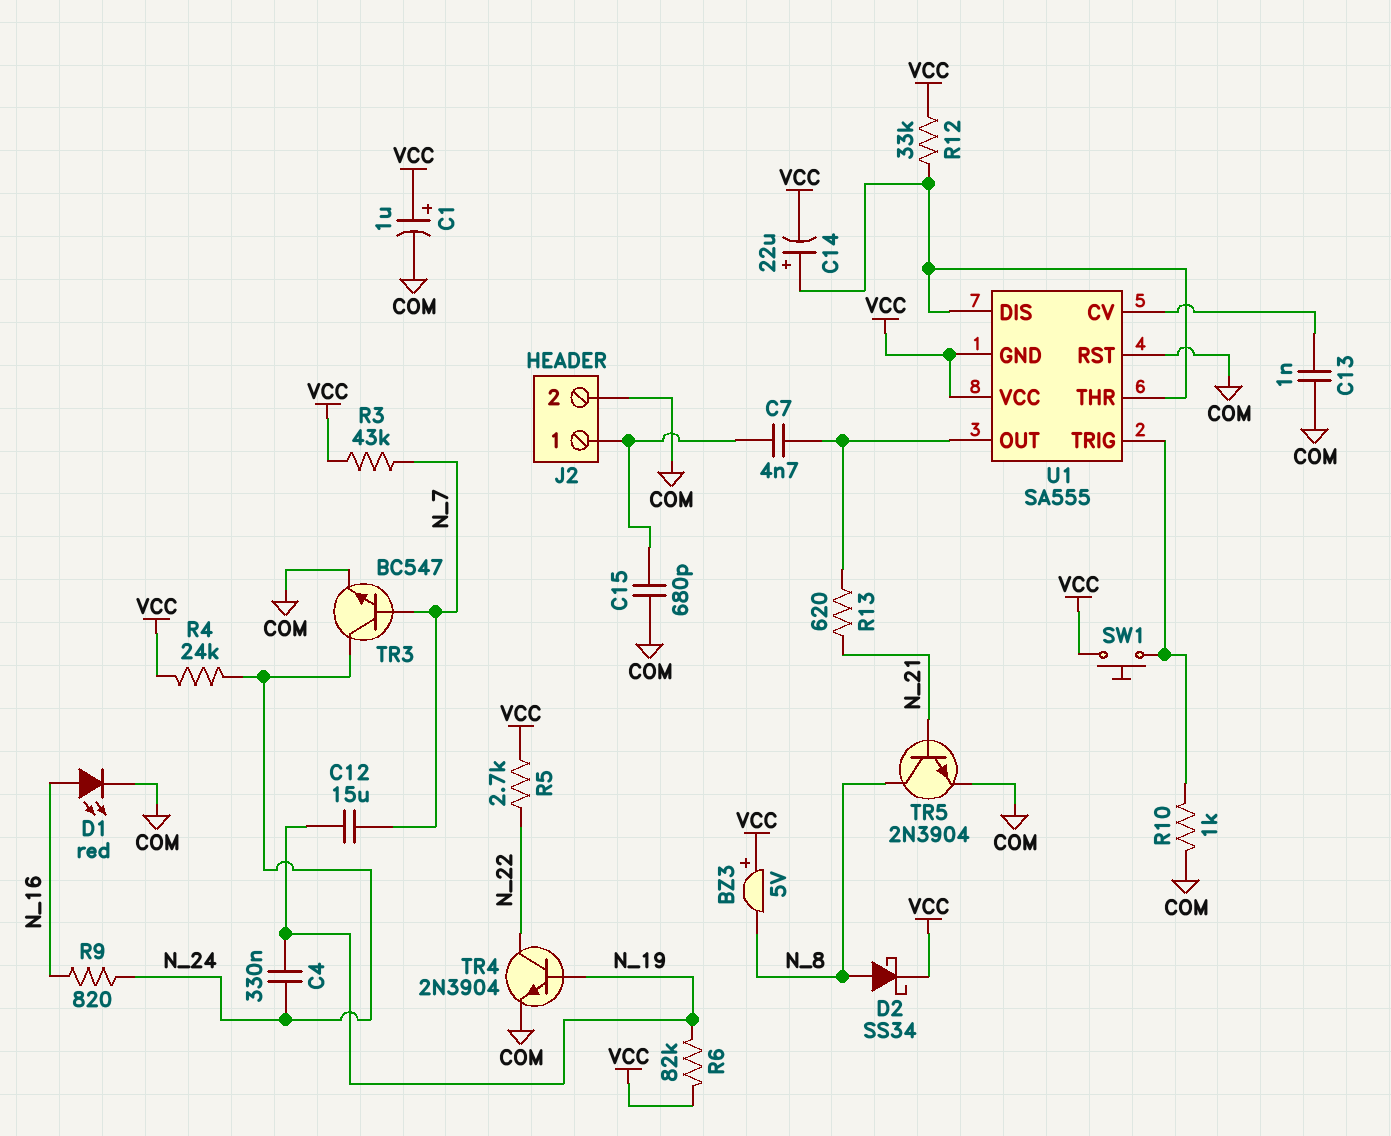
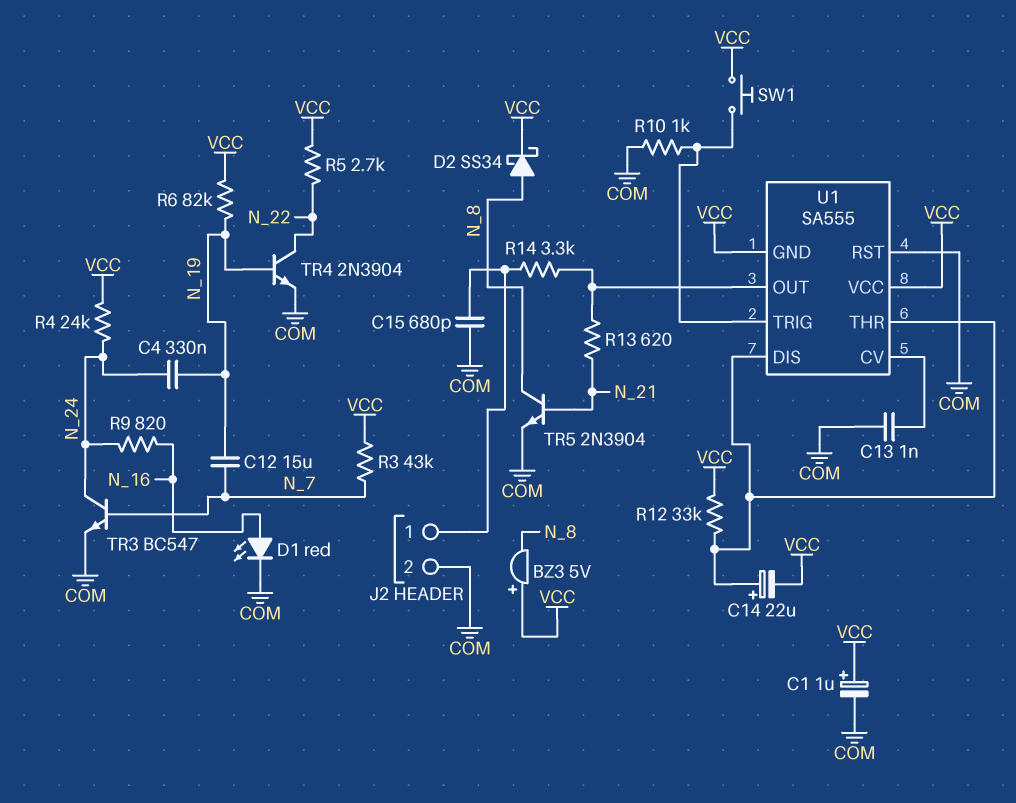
C7: 4.7nF (J2/1, U1/OUT) -> none
R14: none -> 3.3k (J2/1, U1/OUT)

